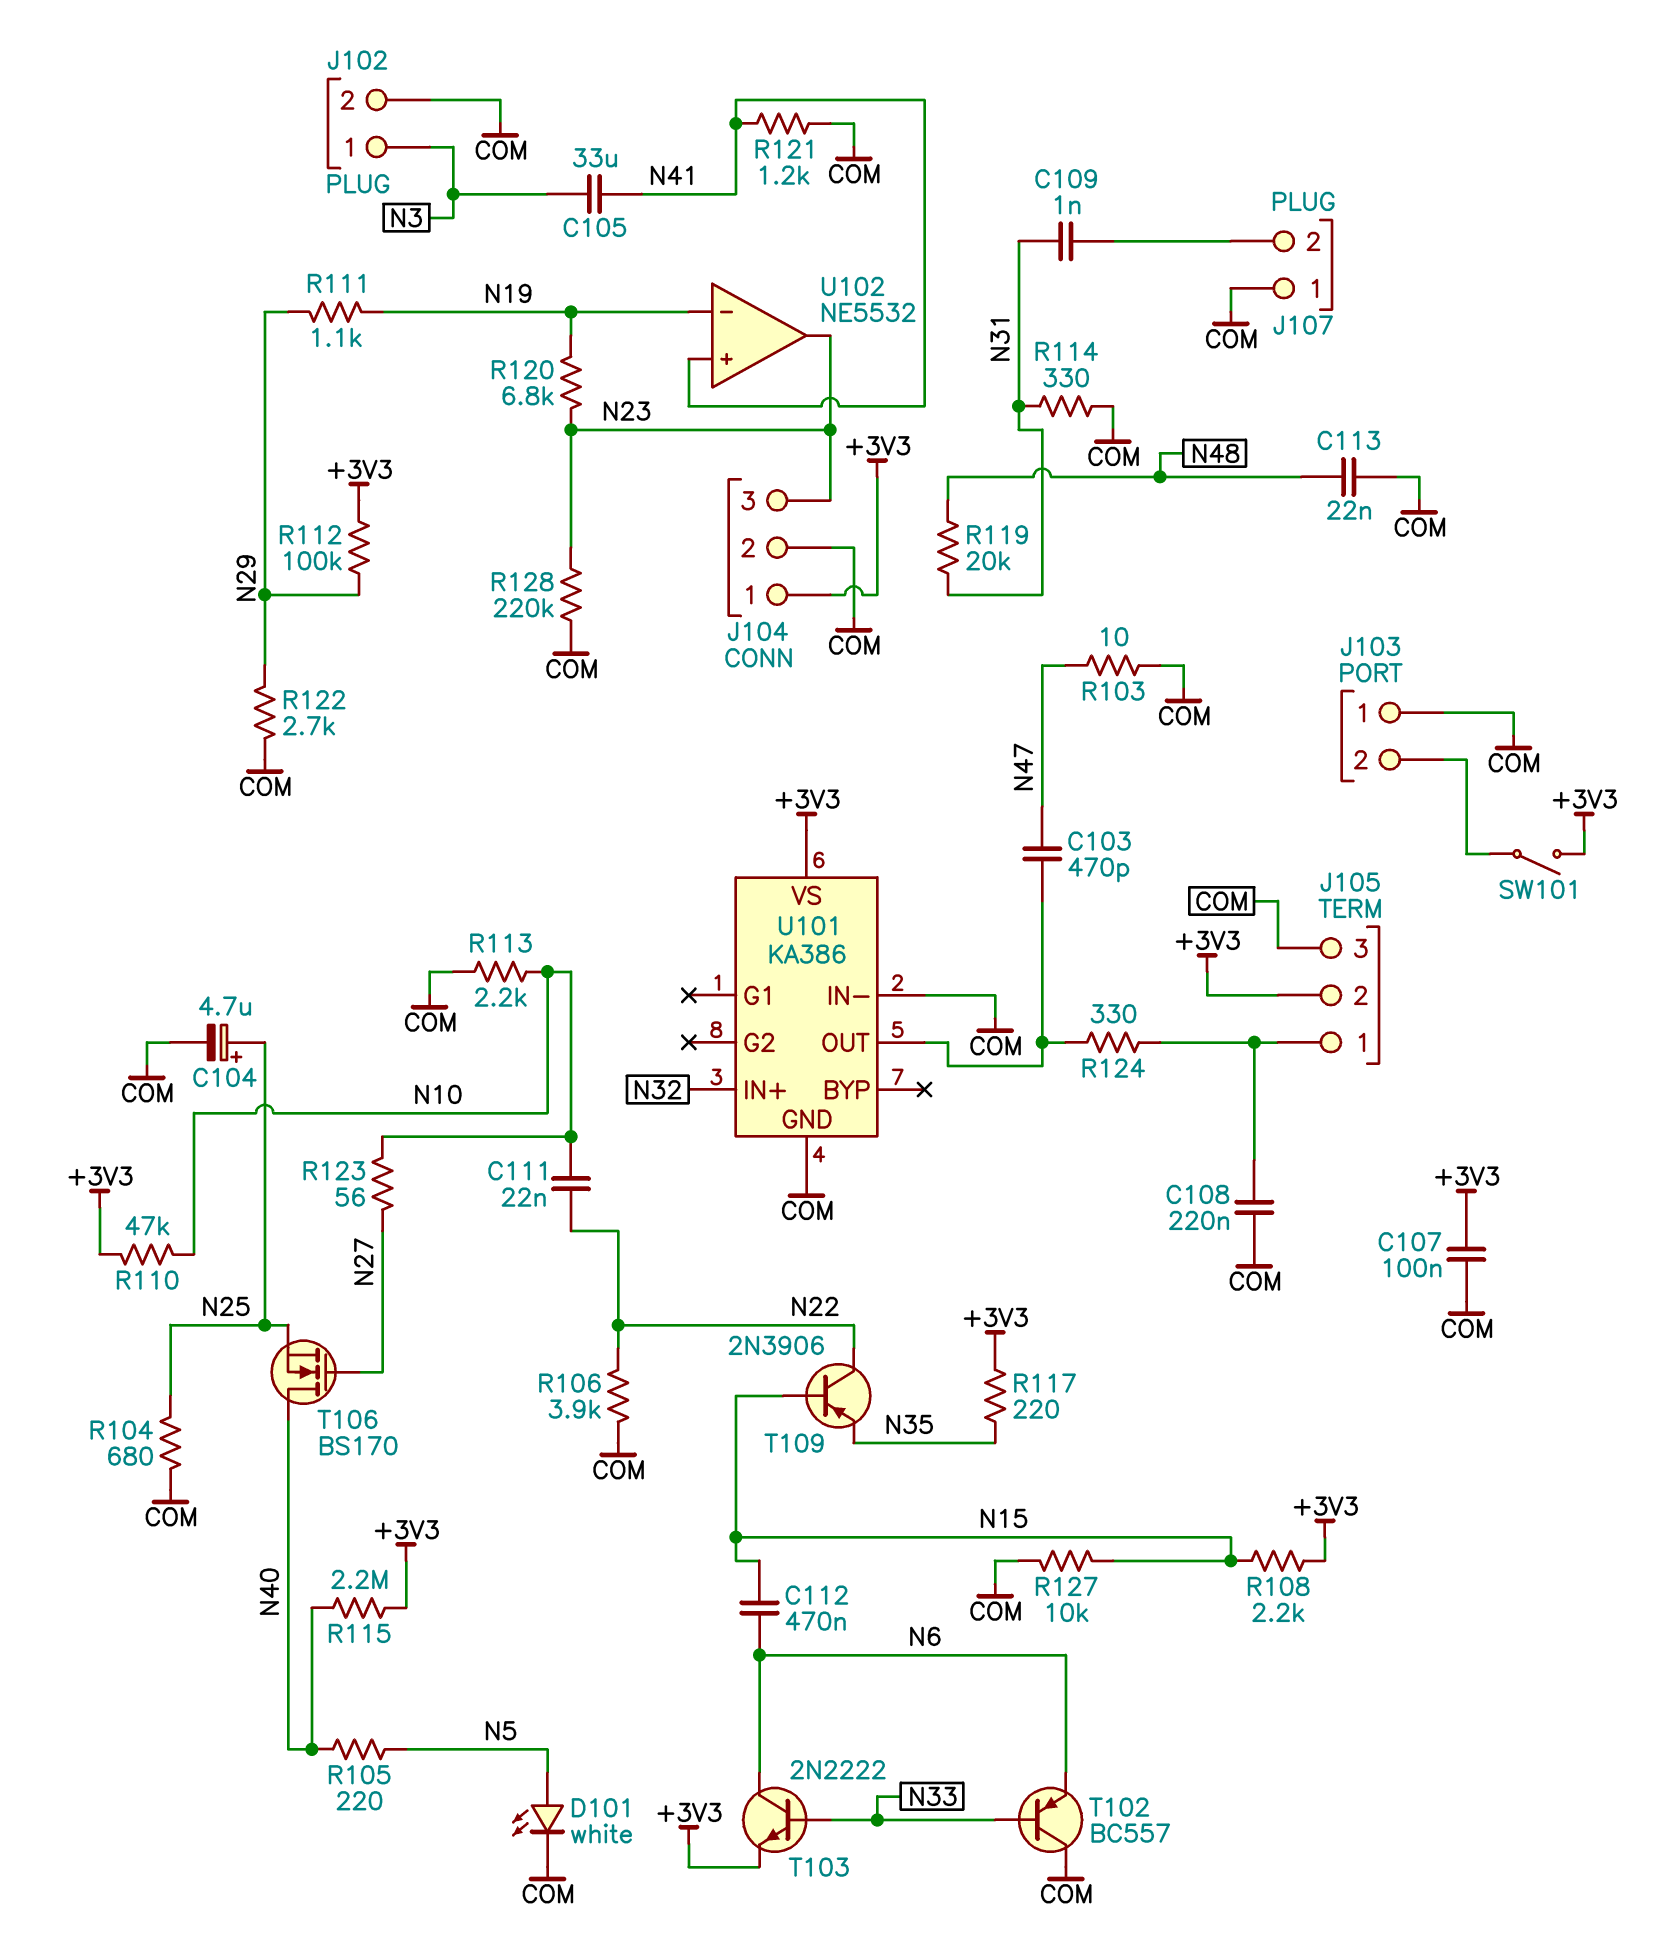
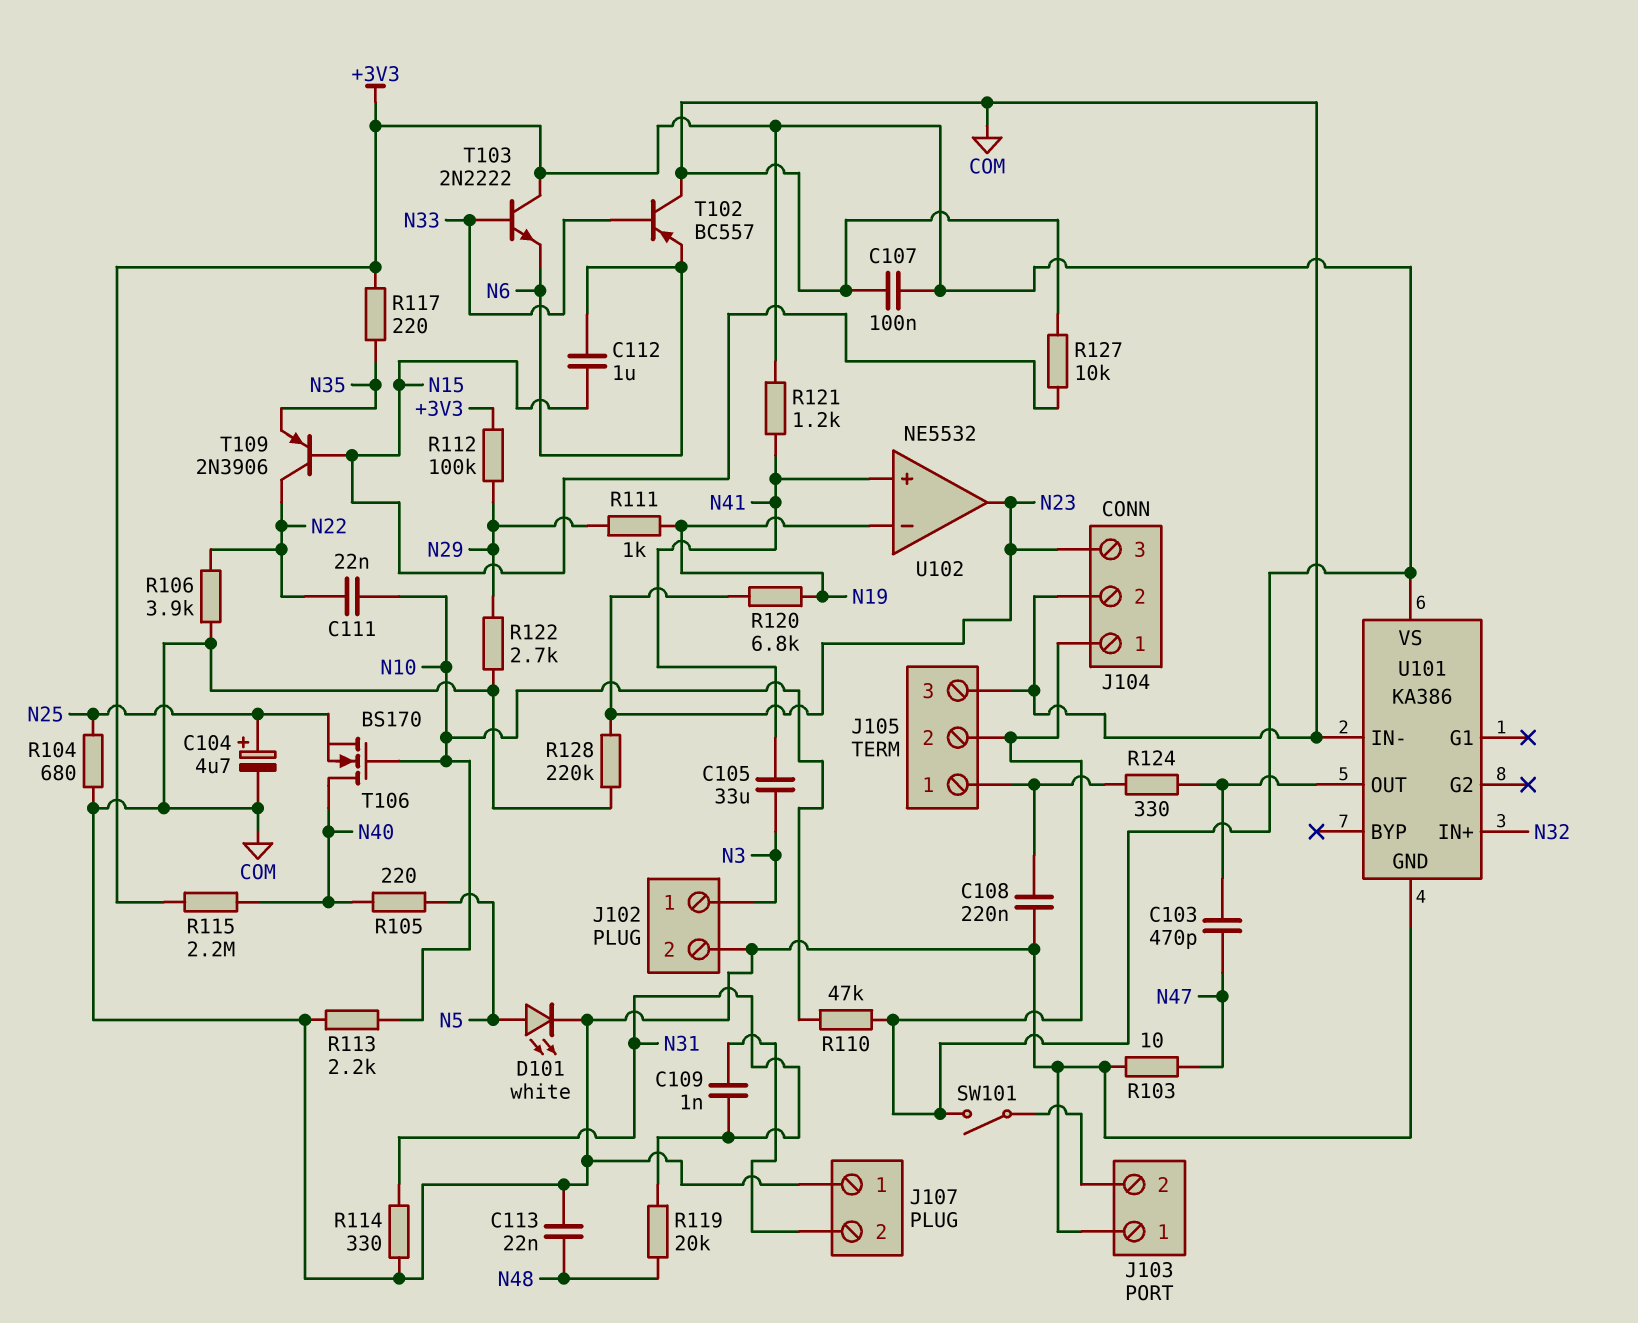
C112: 470nF (N6, N15) -> 1uF (N6, N15)
R108: 2.2k (+3V3, N15) -> none
R111: 1.1k (N19, N29) -> 1k (N19, N29)
R121: 1.2k (COM, N41) -> 1.2k (+3V3, N41)
R123: 56 (N10, N27) -> none
T103: NPN 2N2222 (B N33, C N6, E +3V3) -> NPN 2N2222 (B N33, C +3V3, E N6)
T106: NMOS BS170 (G N27, D N40, S N25) -> NMOS BS170 (G N10, D N40, S N25)

